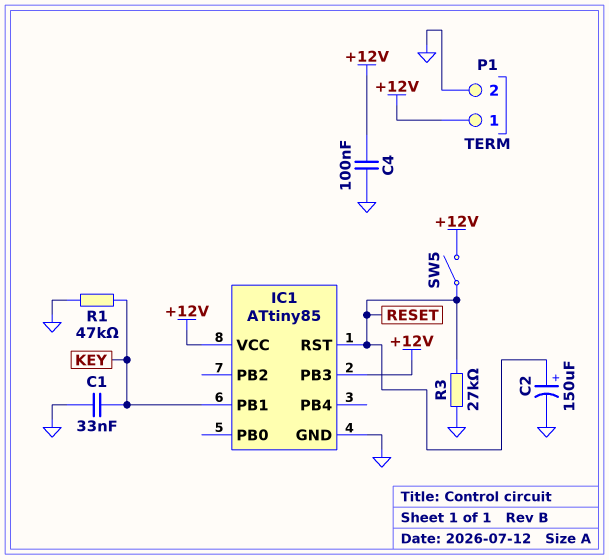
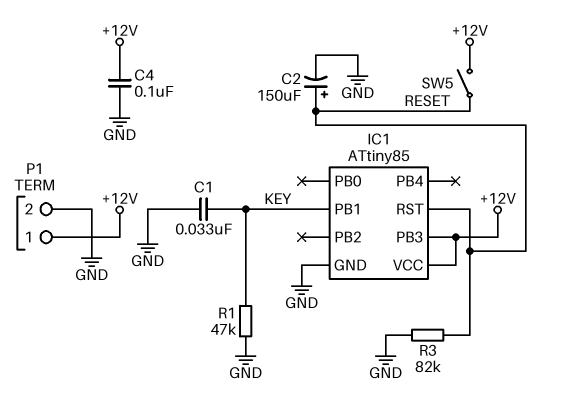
R3: 27k (GND, RESET) -> 82k (GND, RESET)

